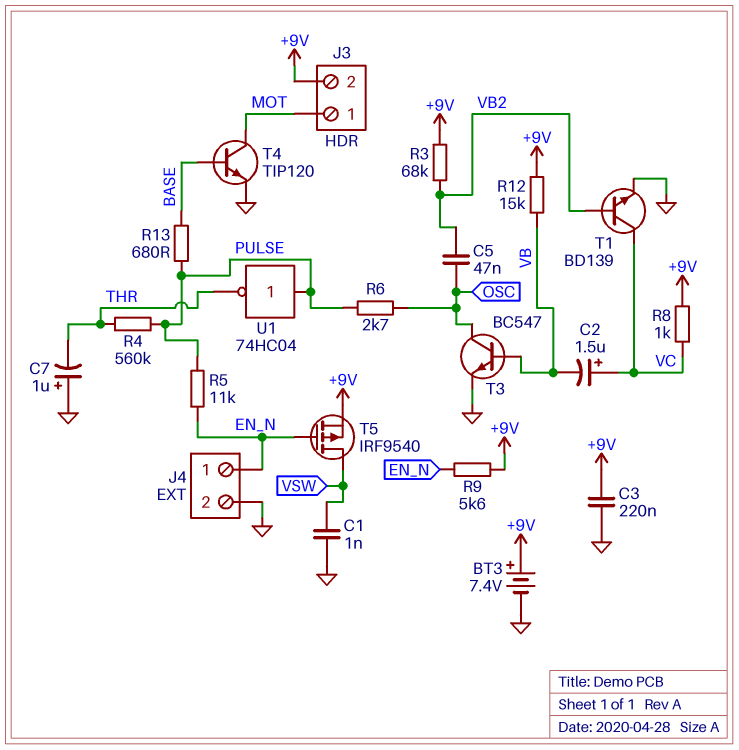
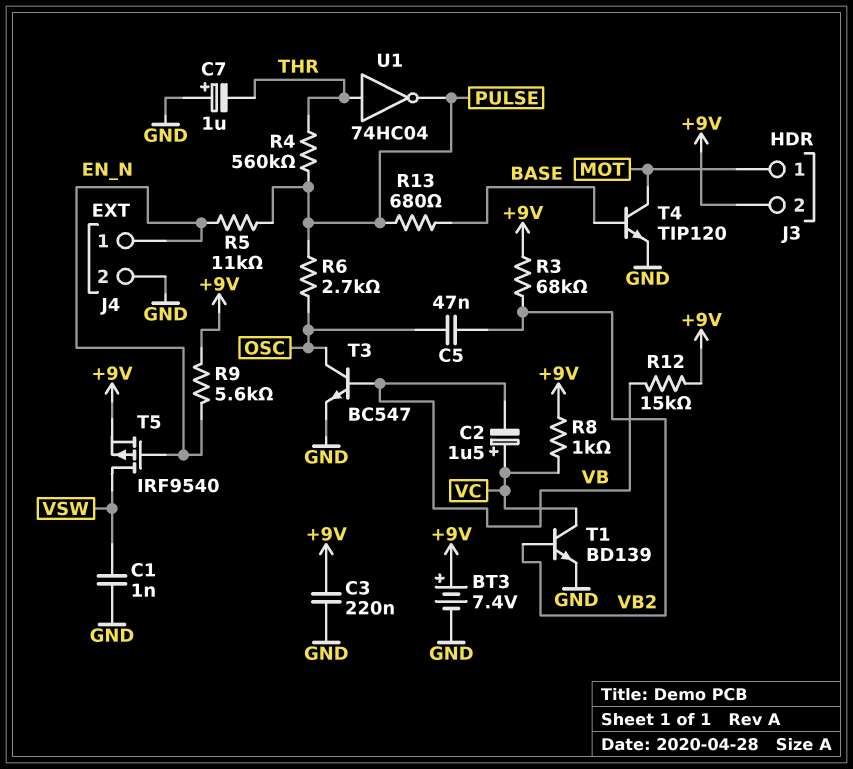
U1: NOT 74HC04 (in PULSE, out THR) -> NOT 74HC04 (in THR, out PULSE)

